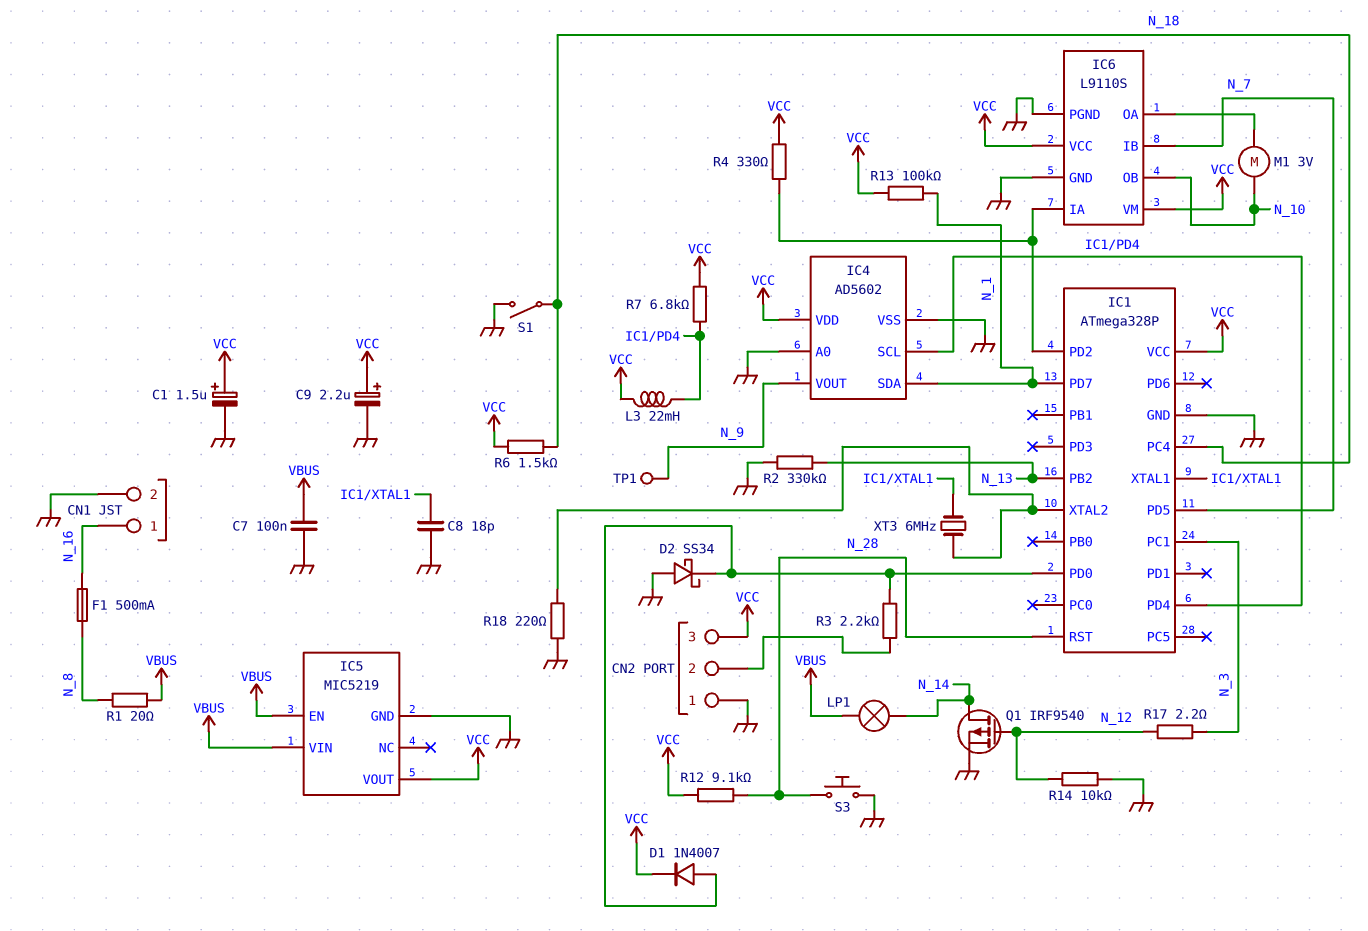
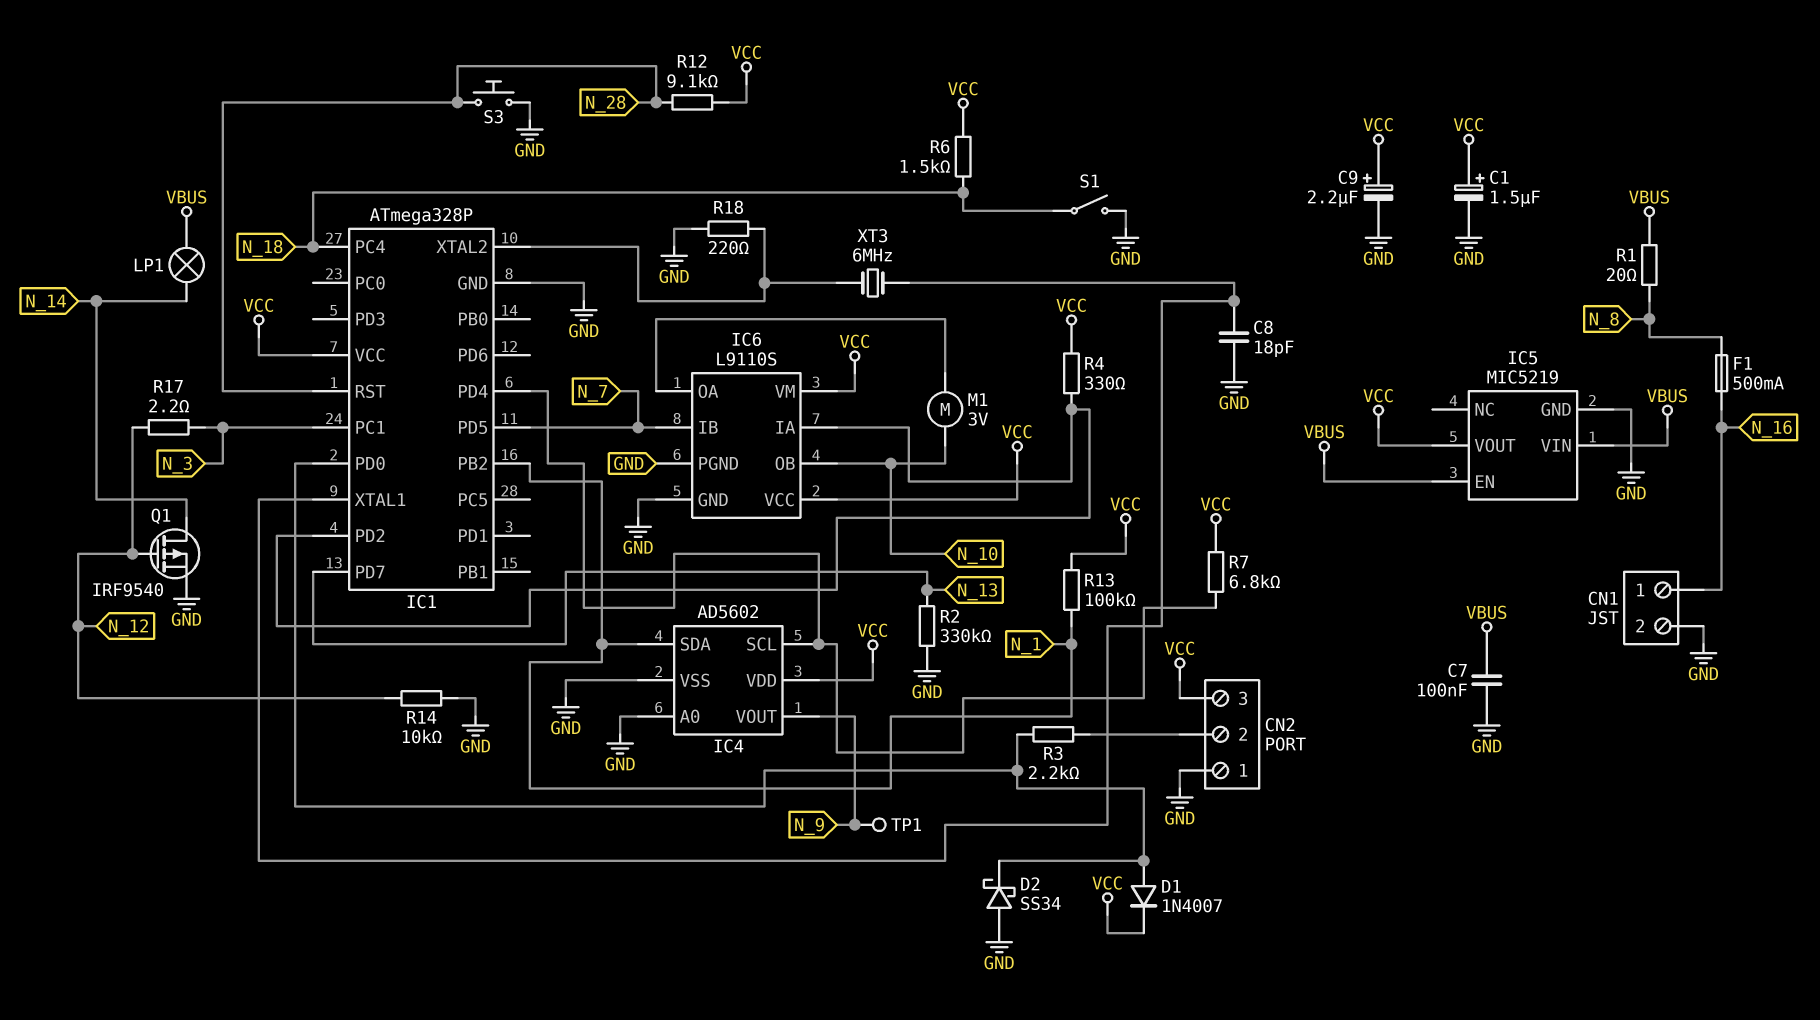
IC1 pin PB2: N_13 -> N_1
IC1 pin PD7: N_1 -> N_13
L3: 22mH (IC1/PD4, VCC) -> none

